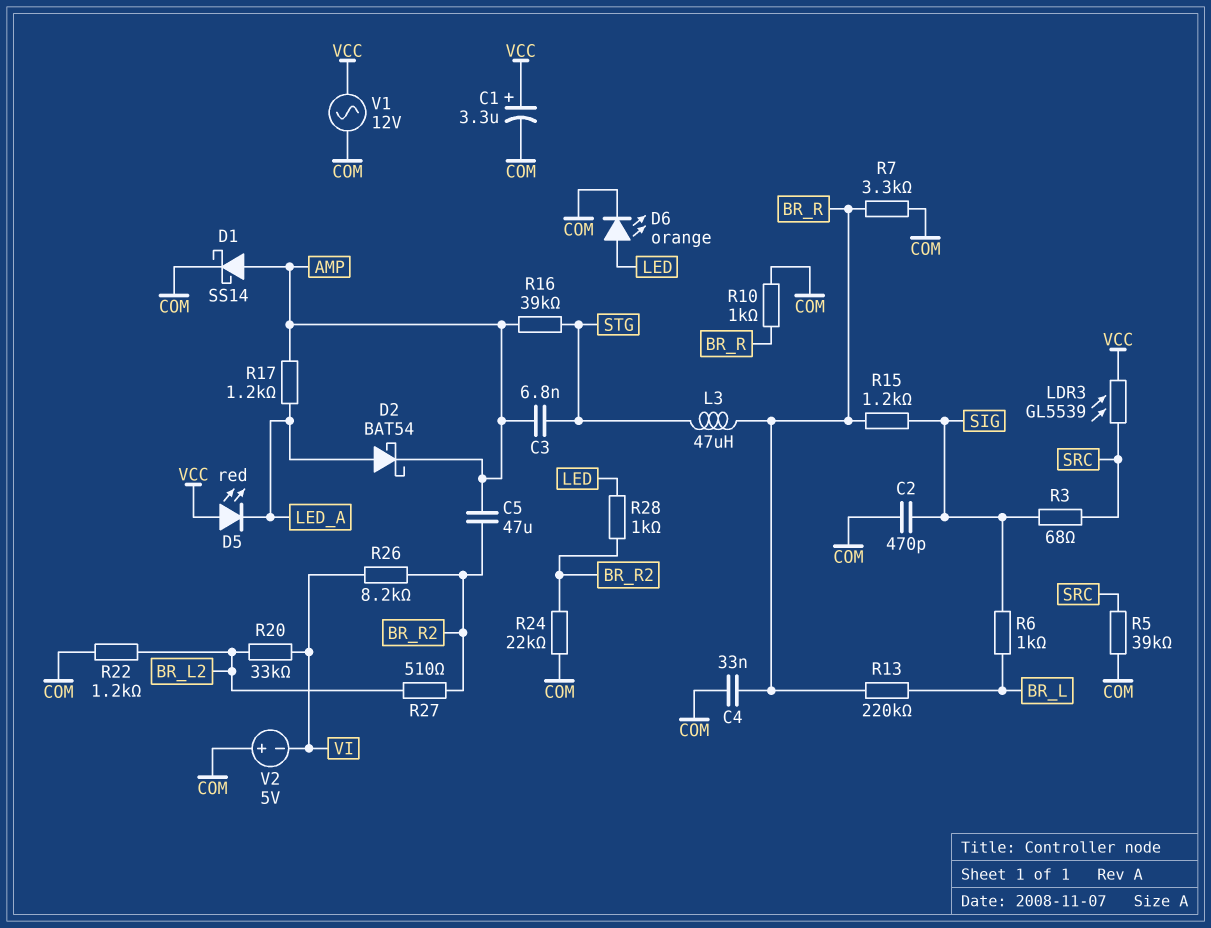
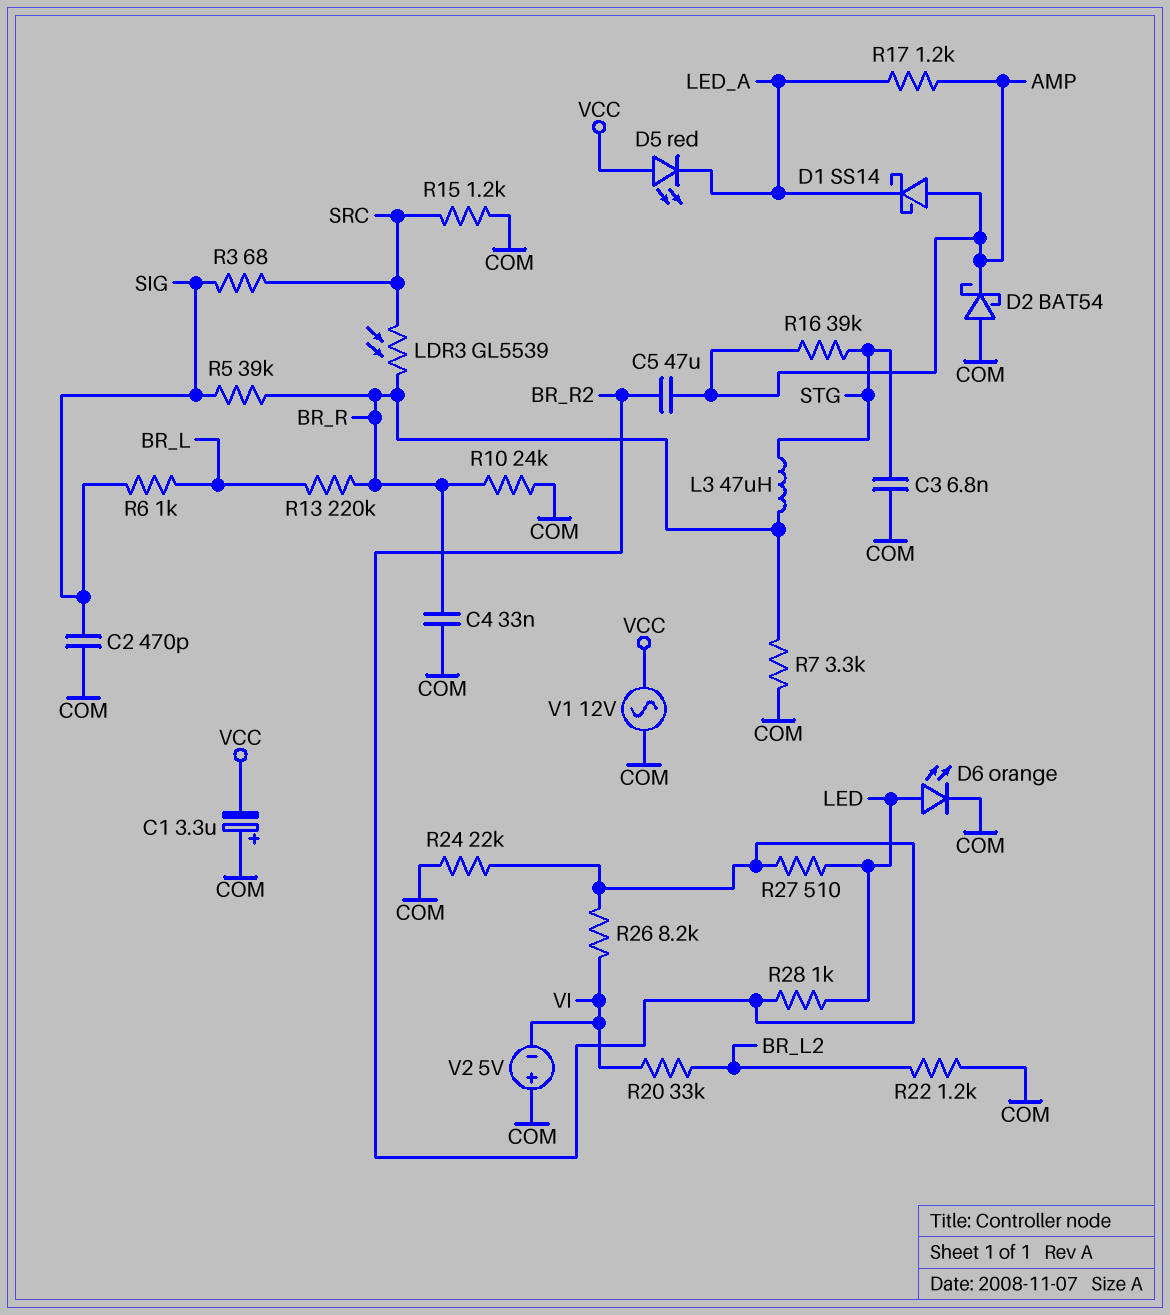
C1: 3.3uF (plus VCC, minus COM) -> 3.3uF (plus COM, minus VCC)
C3: 6.8nF (AMP, STG) -> 6.8nF (COM, STG)
D1: schottky SS14 (A AMP, K COM) -> schottky SS14 (A AMP, K LED_A)
D2: schottky BAT54 (A LED_A, K AMP) -> schottky BAT54 (A COM, K AMP)
LDR3: GL5539 (SRC, VCC) -> GL5539 (BR_R, SRC)
R5: 39k (COM, SRC) -> 39k (BR_R, SIG)
R10: 1k (BR_R, COM) -> 24k (BR_R, COM)
R15: 1.2k (BR_R, SIG) -> 1.2k (COM, SRC)
R27: 510 (BR_L2, BR_R2) -> 510 (BR_R2, LED)

